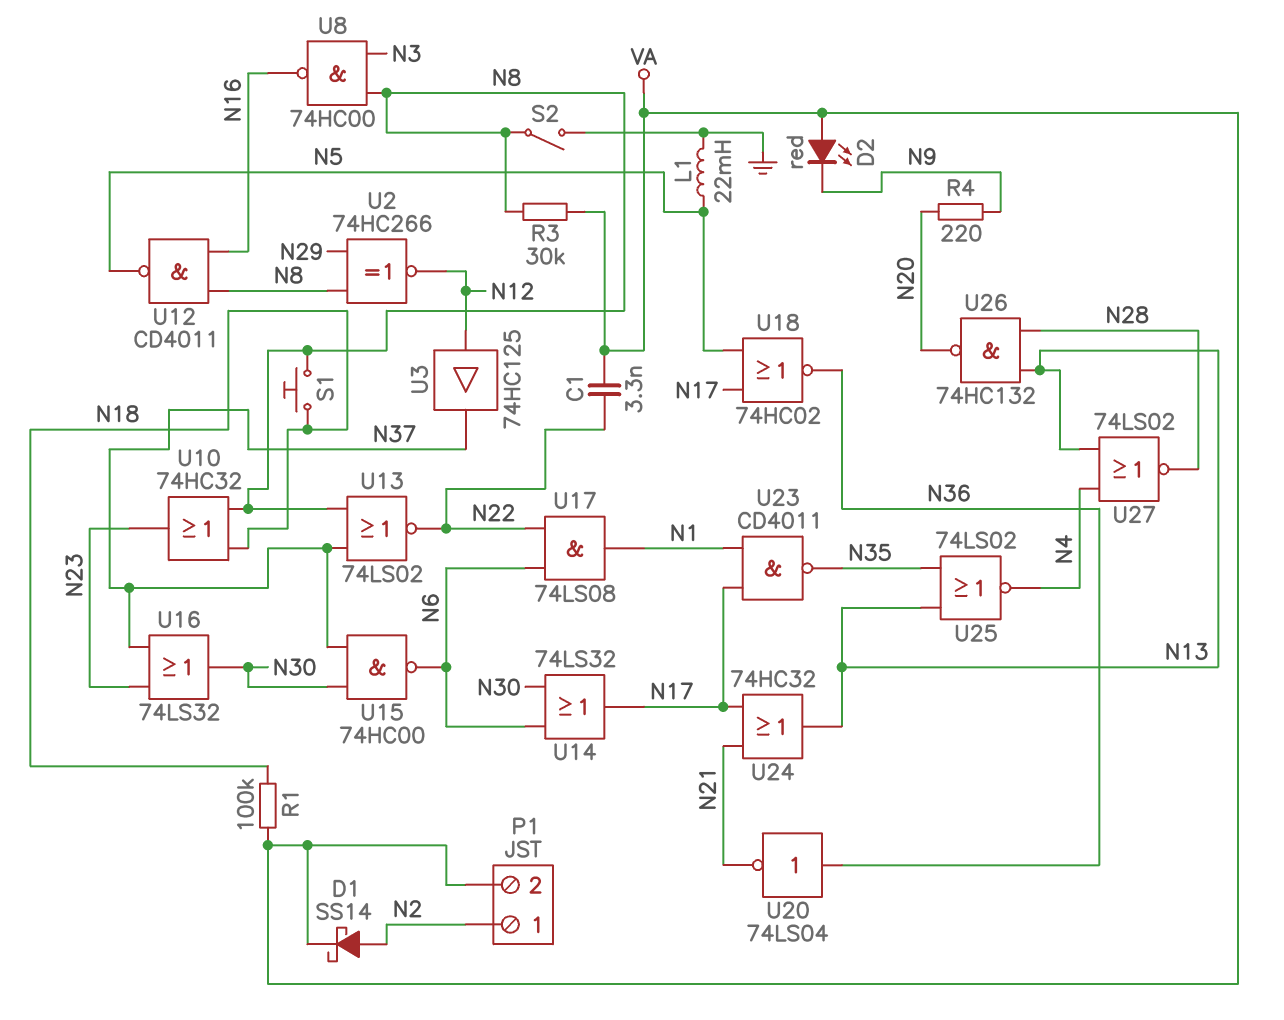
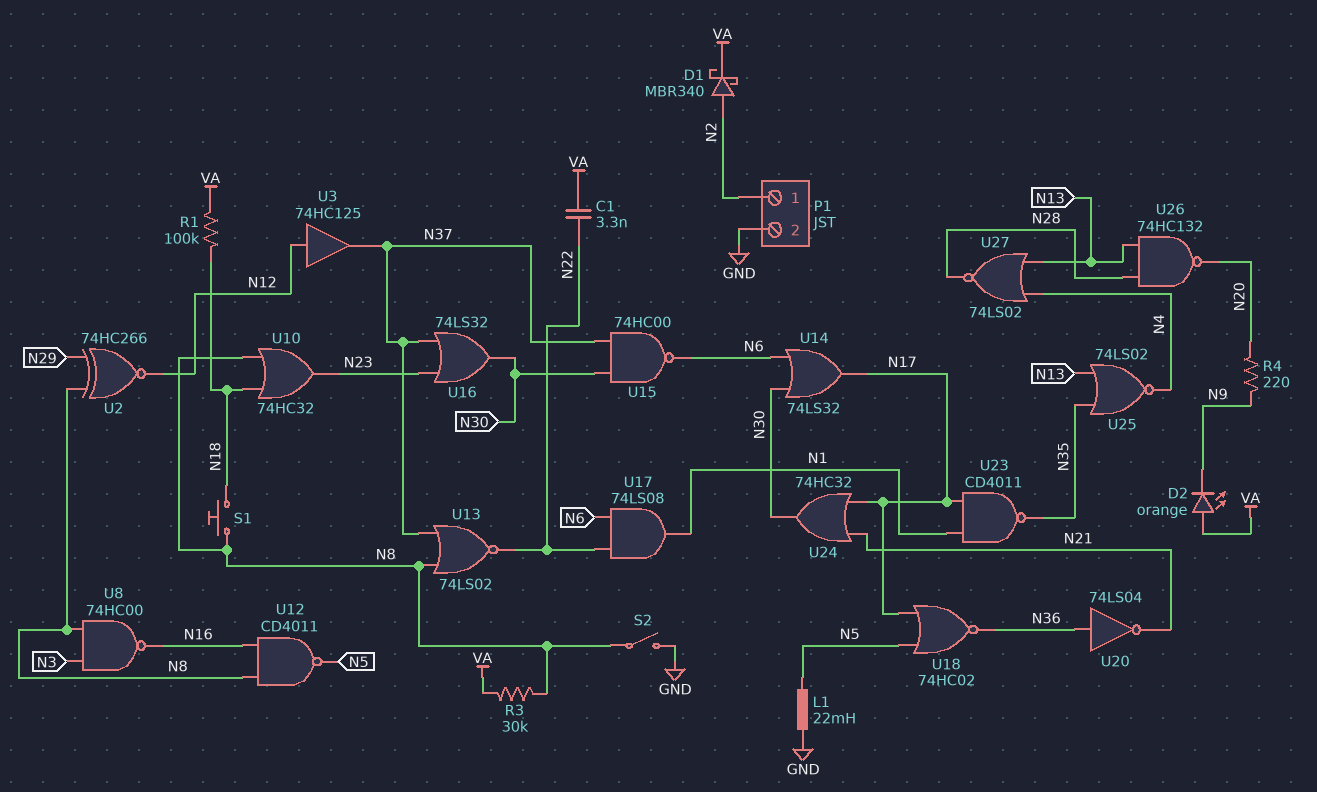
D1: schottky SS14 (A N2, K VA) -> schottky MBR340 (A N2, K VA)
D2: LED red (A VA, K N9) -> LED orange (A VA, K N9)
P1 pin 2: VA -> GND
U24: OR 74HC32 (in N17, in N21, out N13) -> OR 74HC32 (in N17, in N21, out N30)

